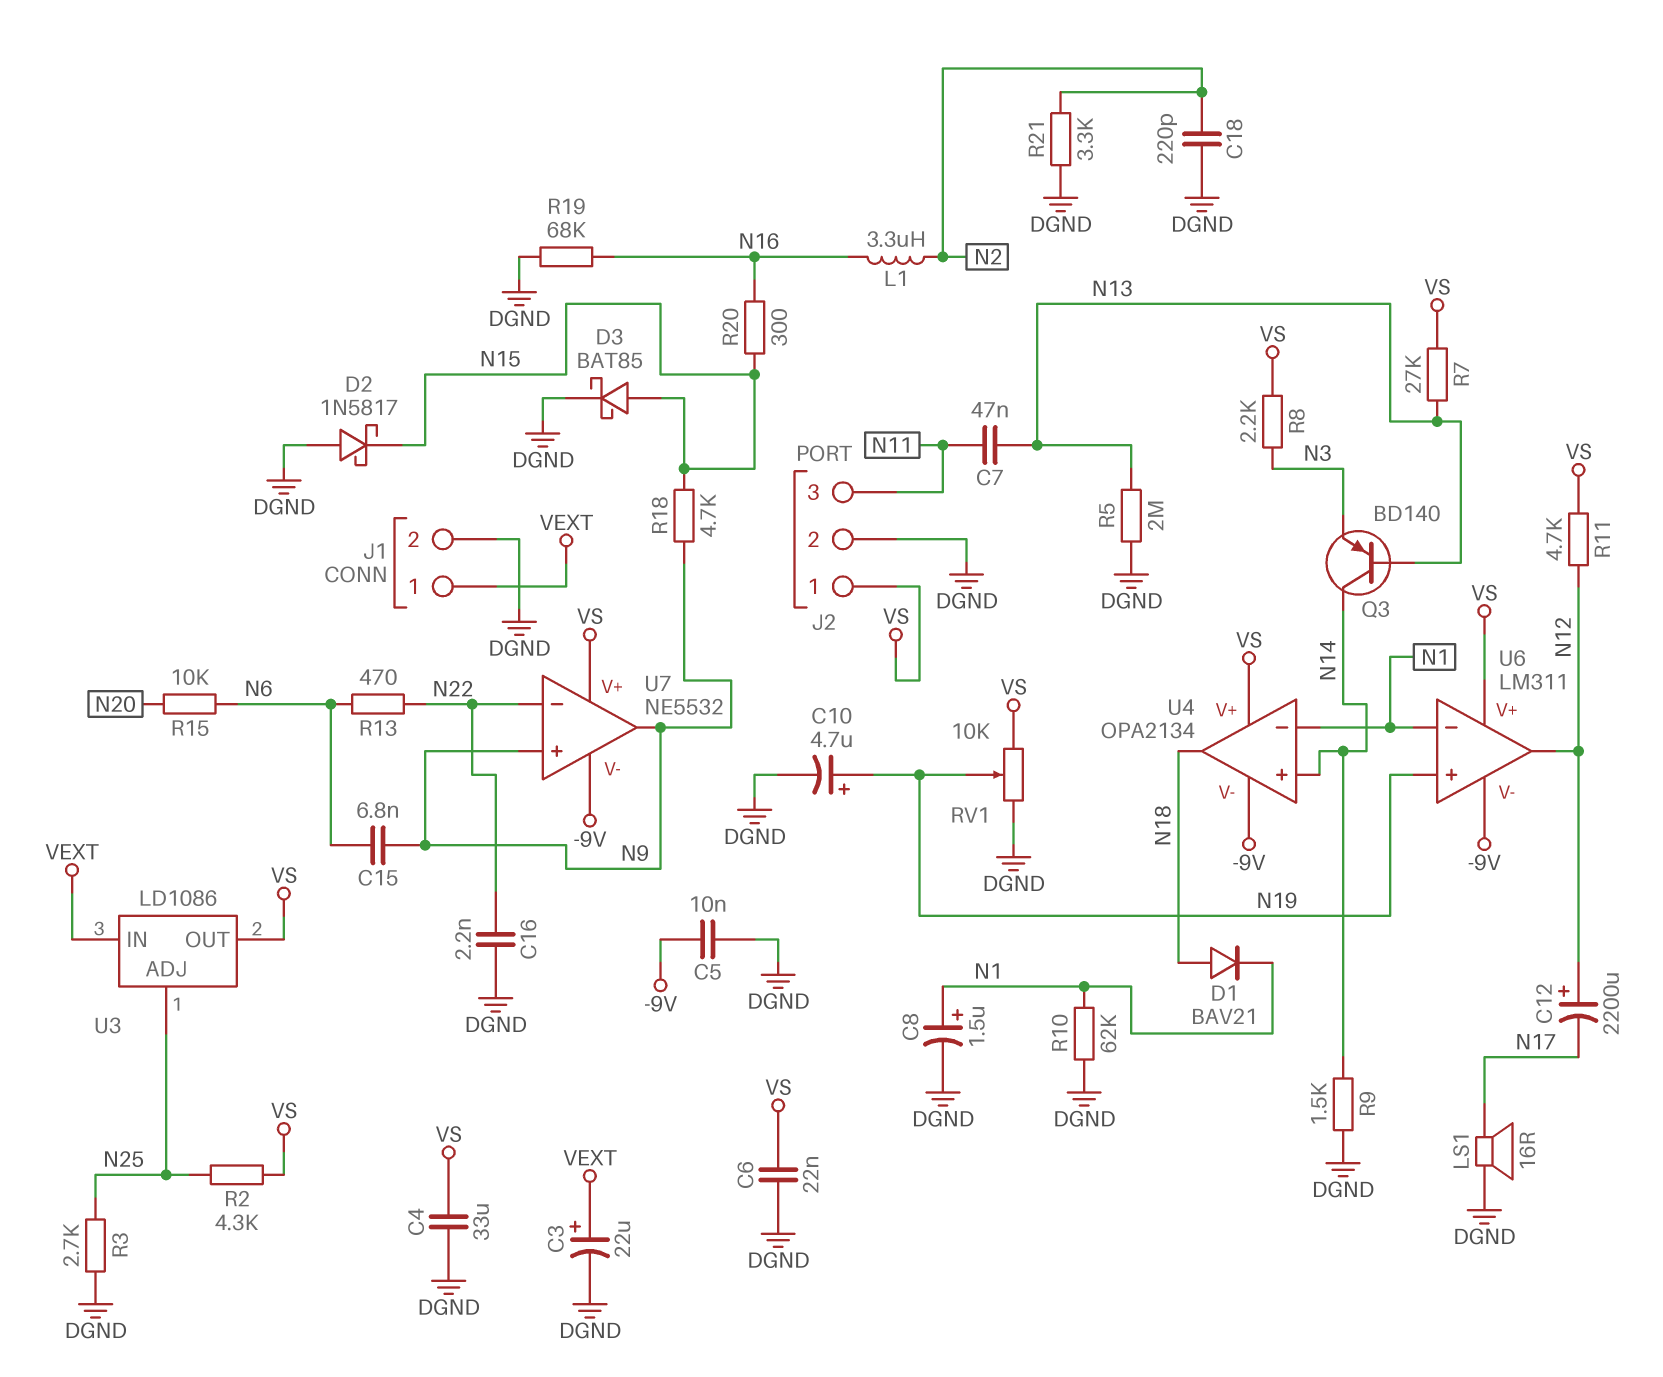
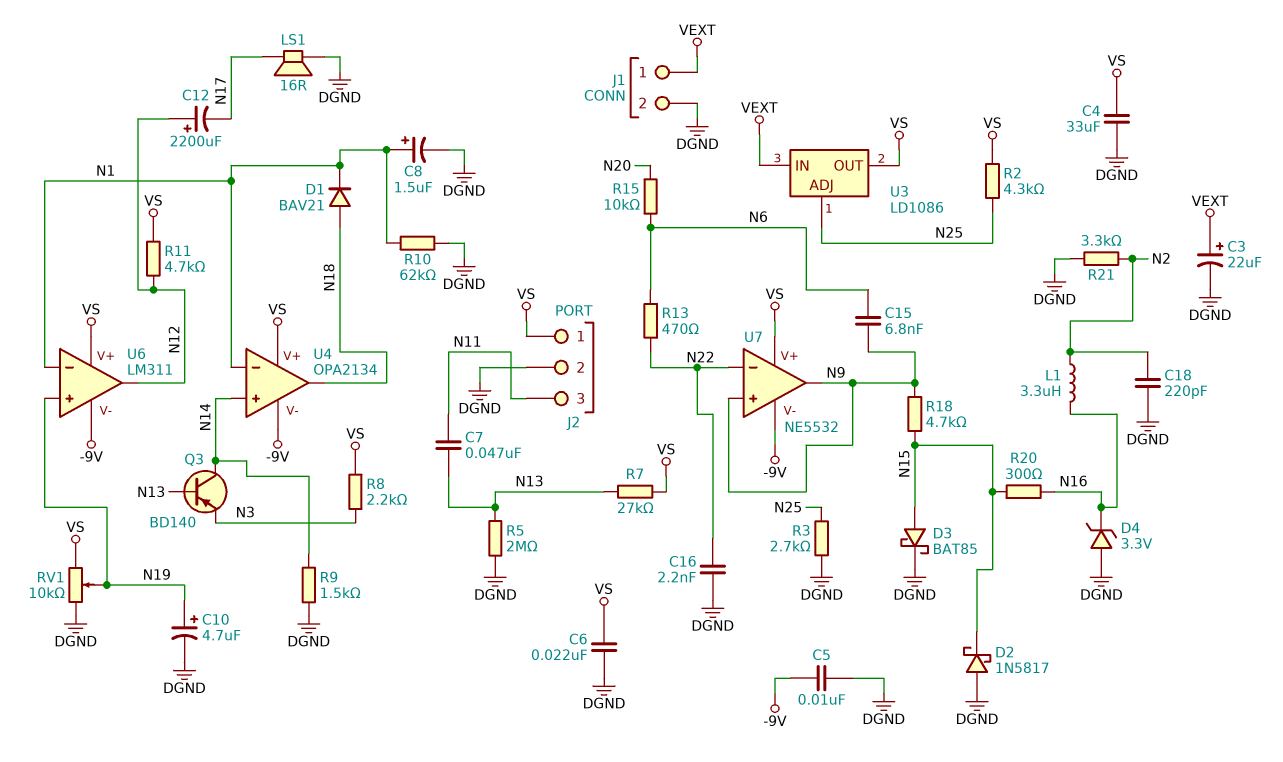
D4: none -> zener 3.3V (A DGND, K N16)
R19: 68k (DGND, N16) -> none

